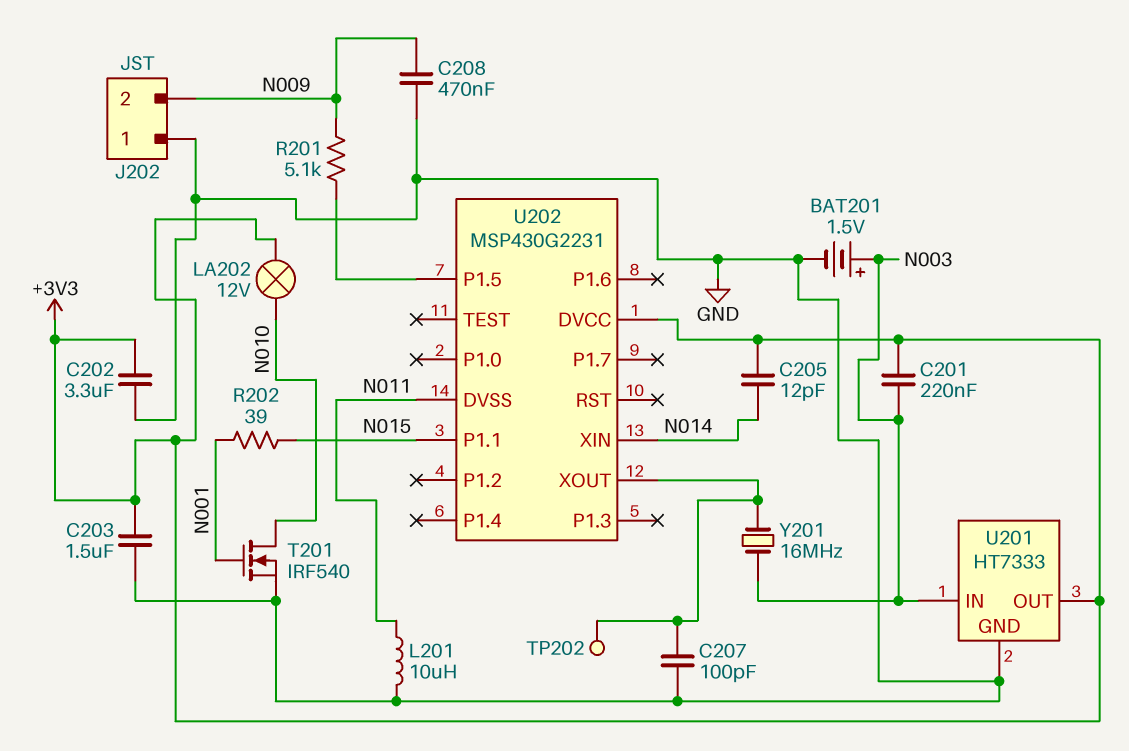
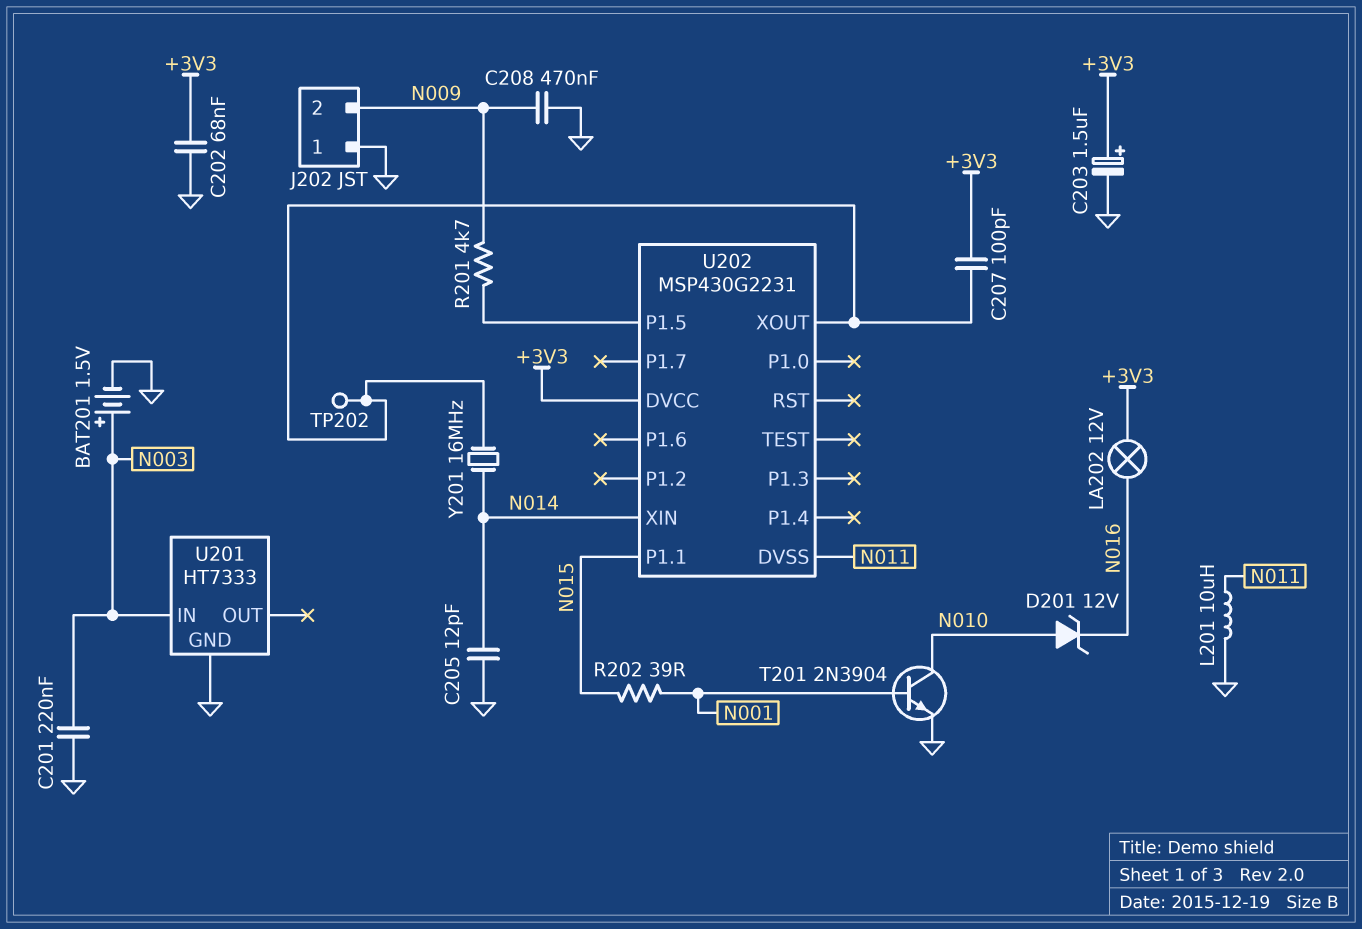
C201: 220nF (+3V3, N003) -> 220nF (GND, N003)
C202: 3.3uF (+3V3, GND) -> 68nF (+3V3, GND)
C203: 1.5uF (+3V3, GND) -> 1.5uF (plus +3V3, minus GND)
C205: 12pF (+3V3, N014) -> 12pF (GND, N014)
C207: 100pF (GND, U202/XOUT) -> 100pF (+3V3, U202/XOUT)
D201: none -> zener 12V (A N010, K N016)
LA202: lamp 12V (+3V3, N010) -> lamp 12V (+3V3, N016)
R201: 5.1k (N009, U202/P1.5) -> 4.7k (N009, U202/P1.5)
T201: NMOS IRF540 (G N001, D N010, S GND) -> NPN 2N3904 (B N001, C N010, E GND)
U201 pin OUT: +3V3 -> none
Y201: 16MHz (N003, U202/XOUT) -> 16MHz (N014, U202/XOUT)

